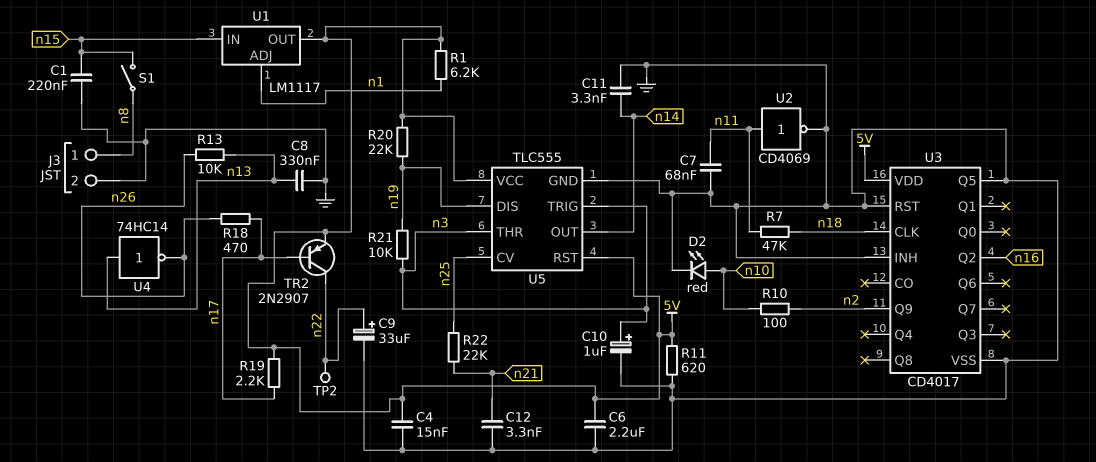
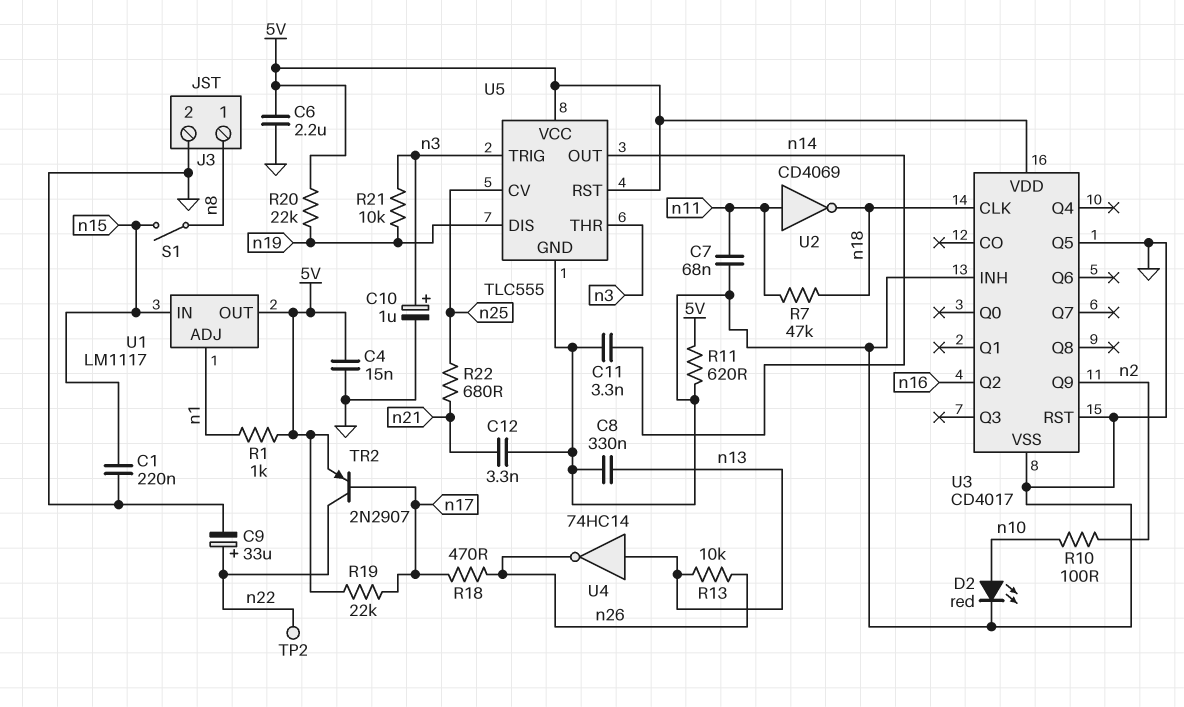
R1: 6.2k (5V, n1) -> 1k (5V, n1)
R19: 2.2k (5V, n17) -> 22k (5V, n17)
R22: 22k (n21, n25) -> 680 (n21, n25)
U2: NOT CD4069 (in n11, out GND) -> NOT CD4069 (in n11, out n18)

